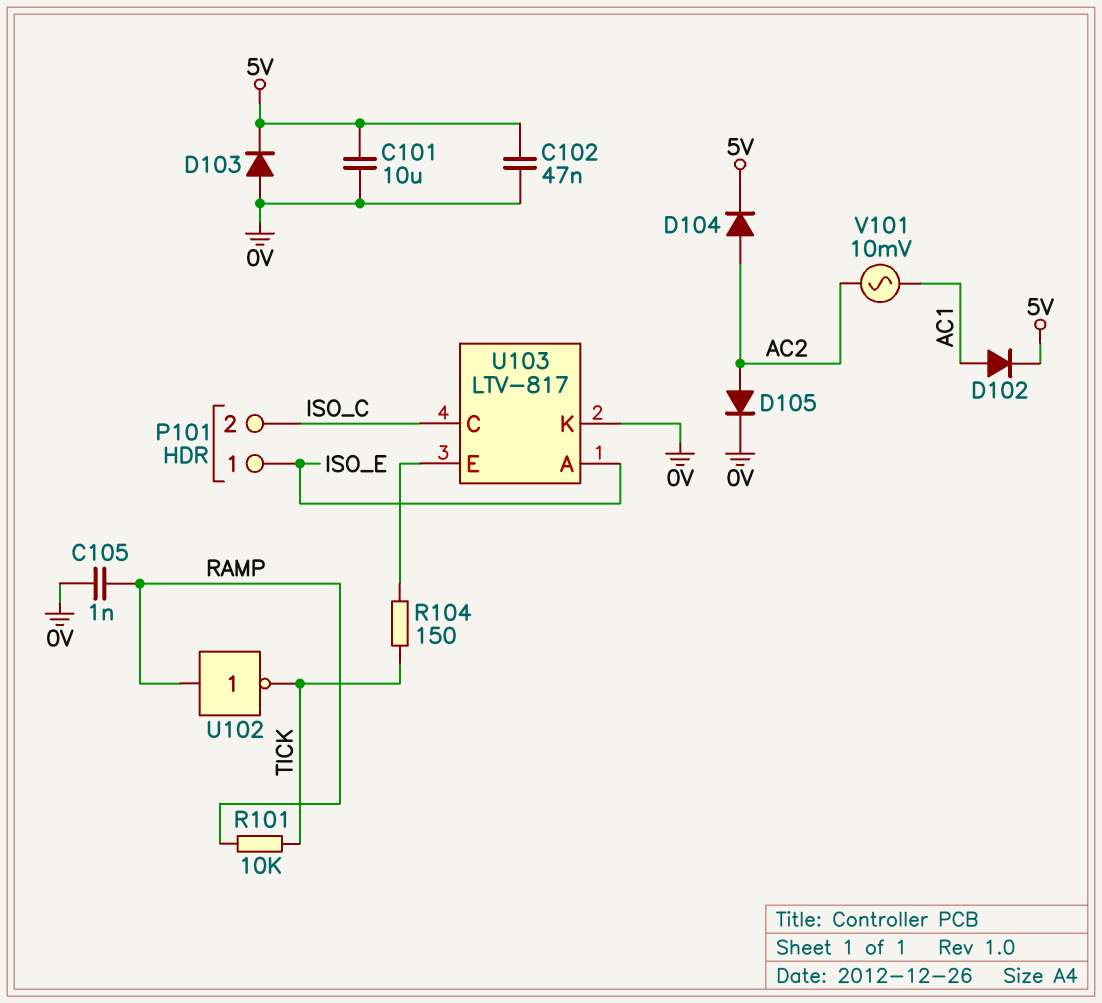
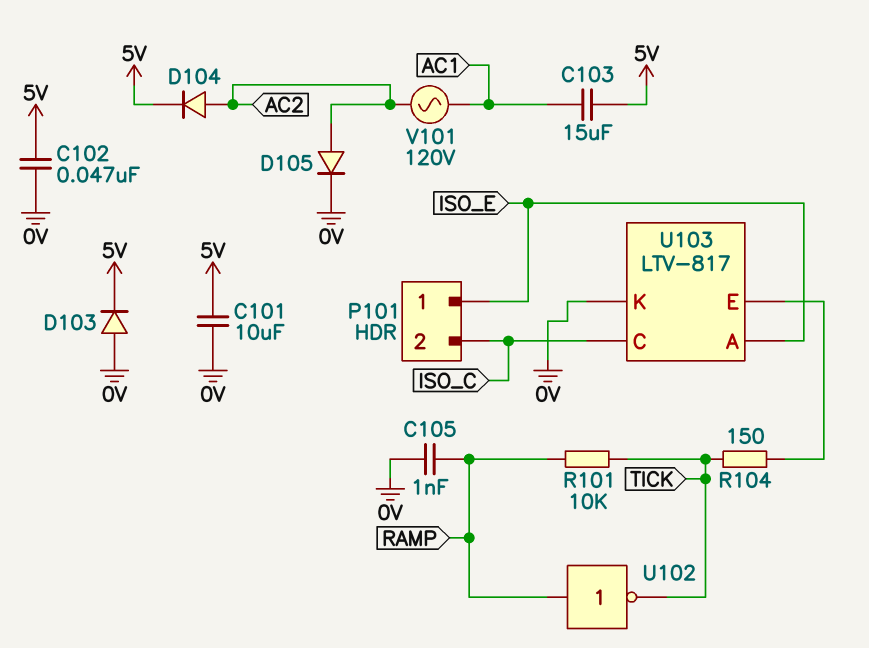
C103: none -> 15uF (5V, AC1)
D102: diode (A AC1, K 5V) -> none
V101: AC 10mV (AC1, AC2) -> AC 120V (AC1, AC2)

